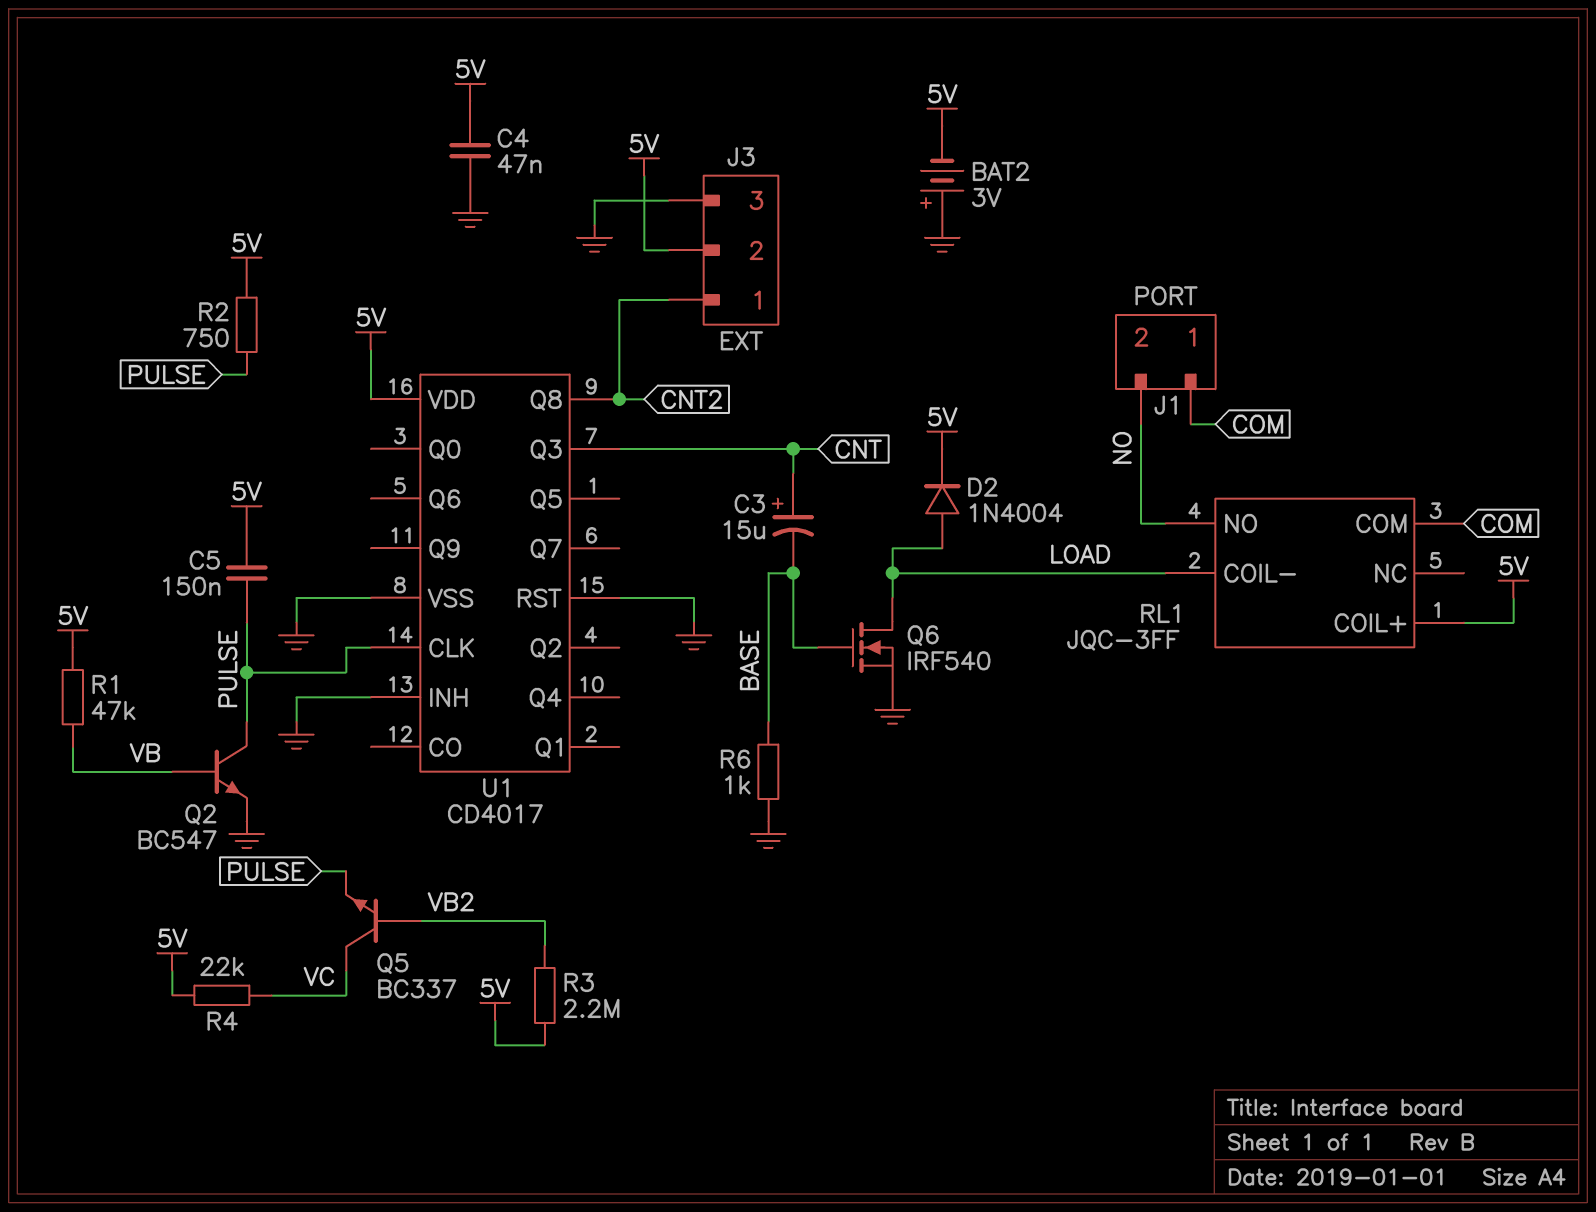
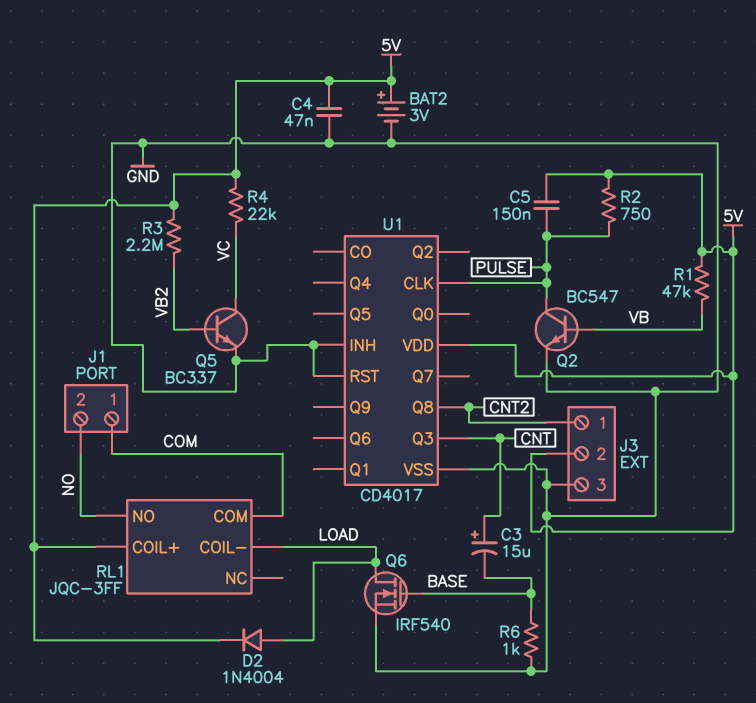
BAT2: 3V (plus GND, minus 5V) -> 3V (plus 5V, minus GND)
Q5: NPN BC337 (B VB2, C VC, E PULSE) -> NPN BC337 (B VB2, C VC, E GND)

